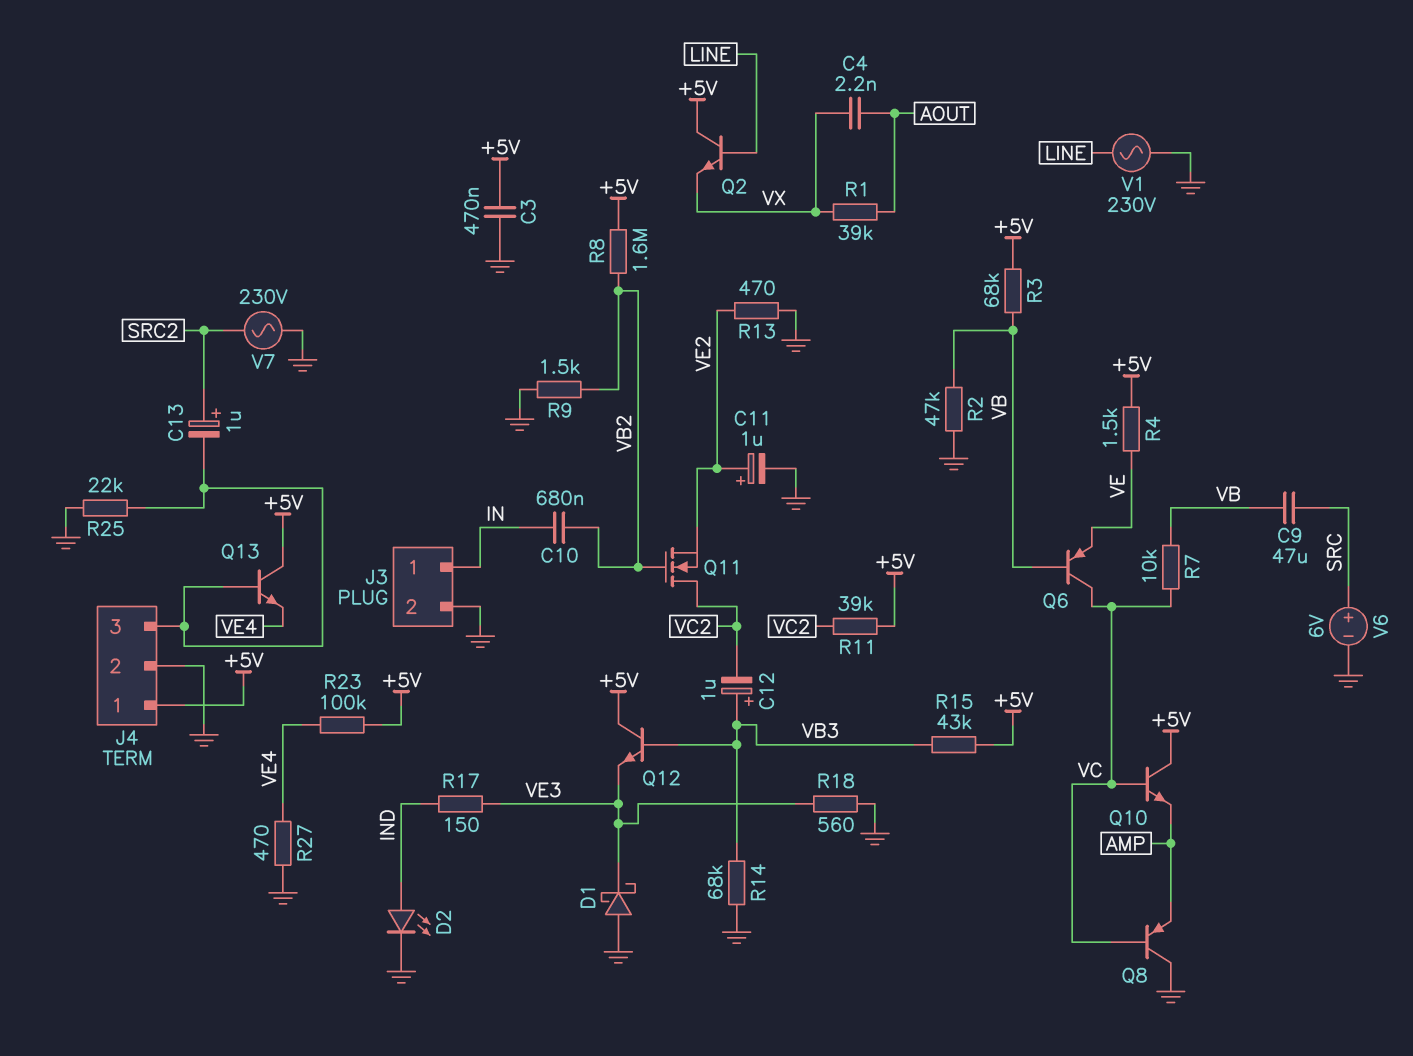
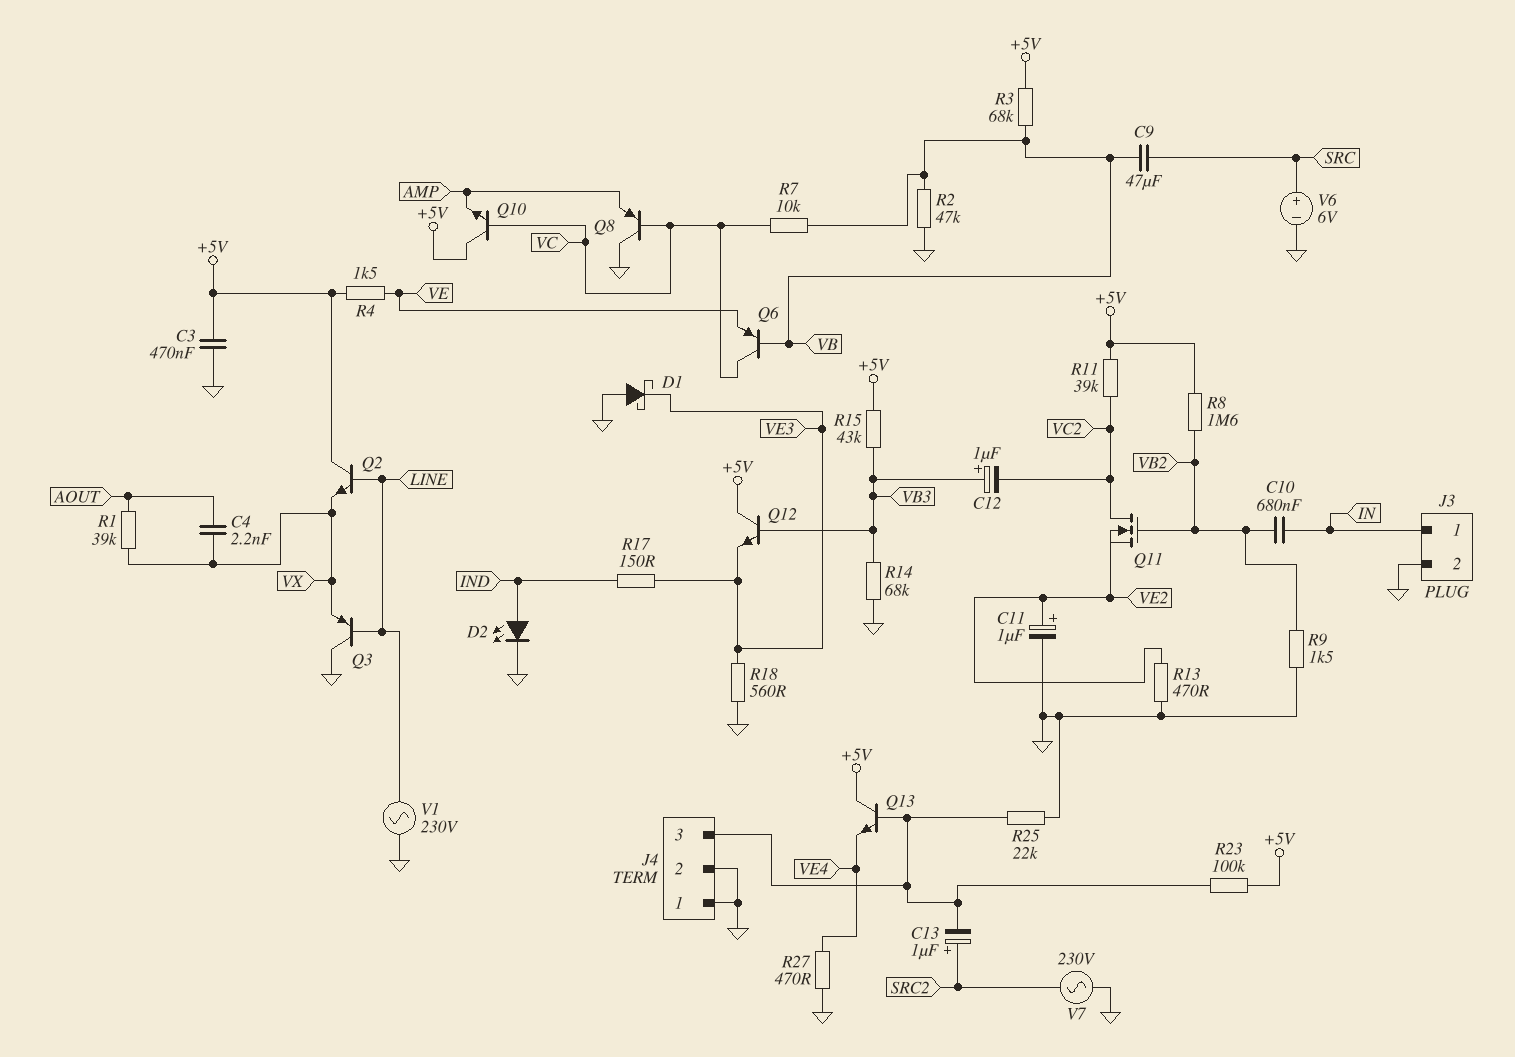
J4 pin 1: +5V -> GND
Q3: none -> PNP (B LINE, C GND, E VX)
R23: 100k (+5V, VE4) -> 100k (+5V, J4/3)

